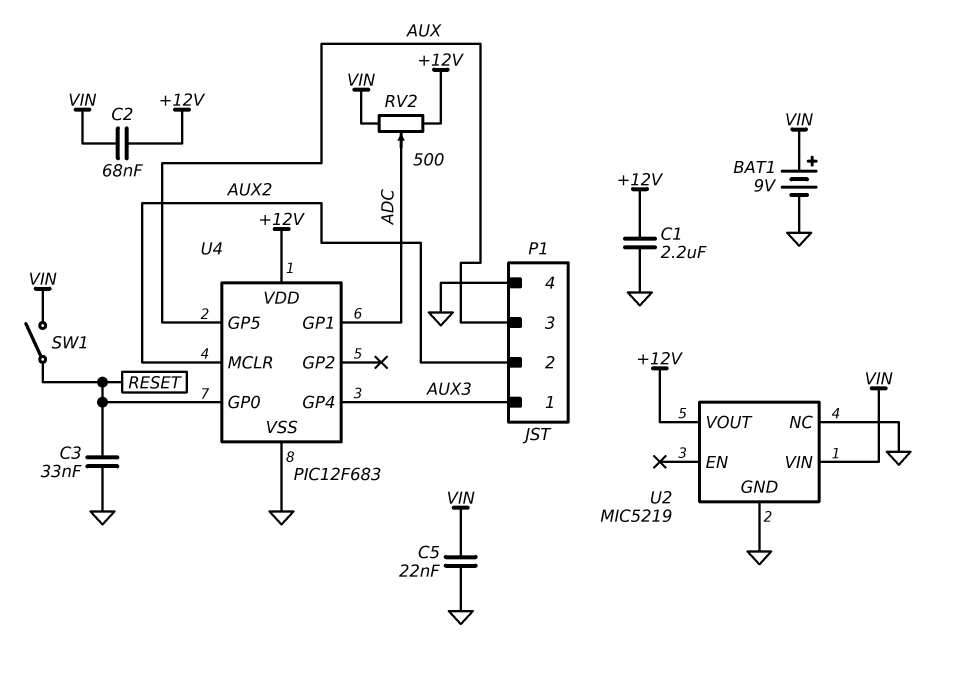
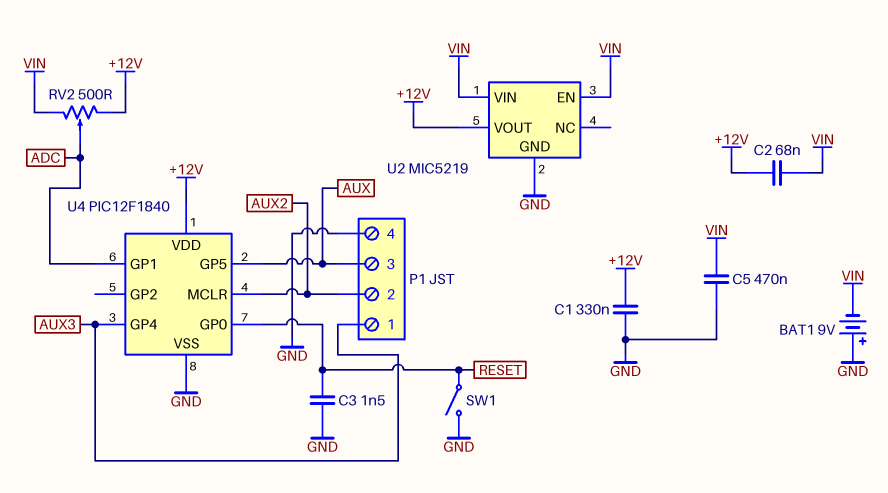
BAT1: 9V (plus VIN, minus GND) -> 9V (plus GND, minus VIN)
C1: 2.2uF (+12V, GND) -> 330nF (+12V, GND)
C3: 33nF (GND, RESET) -> 1.5nF (GND, RESET)
C5: 22nF (GND, VIN) -> 470nF (GND, VIN)
SW1: switch (RESET, VIN) -> switch (GND, RESET)
U2 pin EN: none -> VIN
U2 pin NC: GND -> none
U4: PIC12F683 -> PIC12F1840

